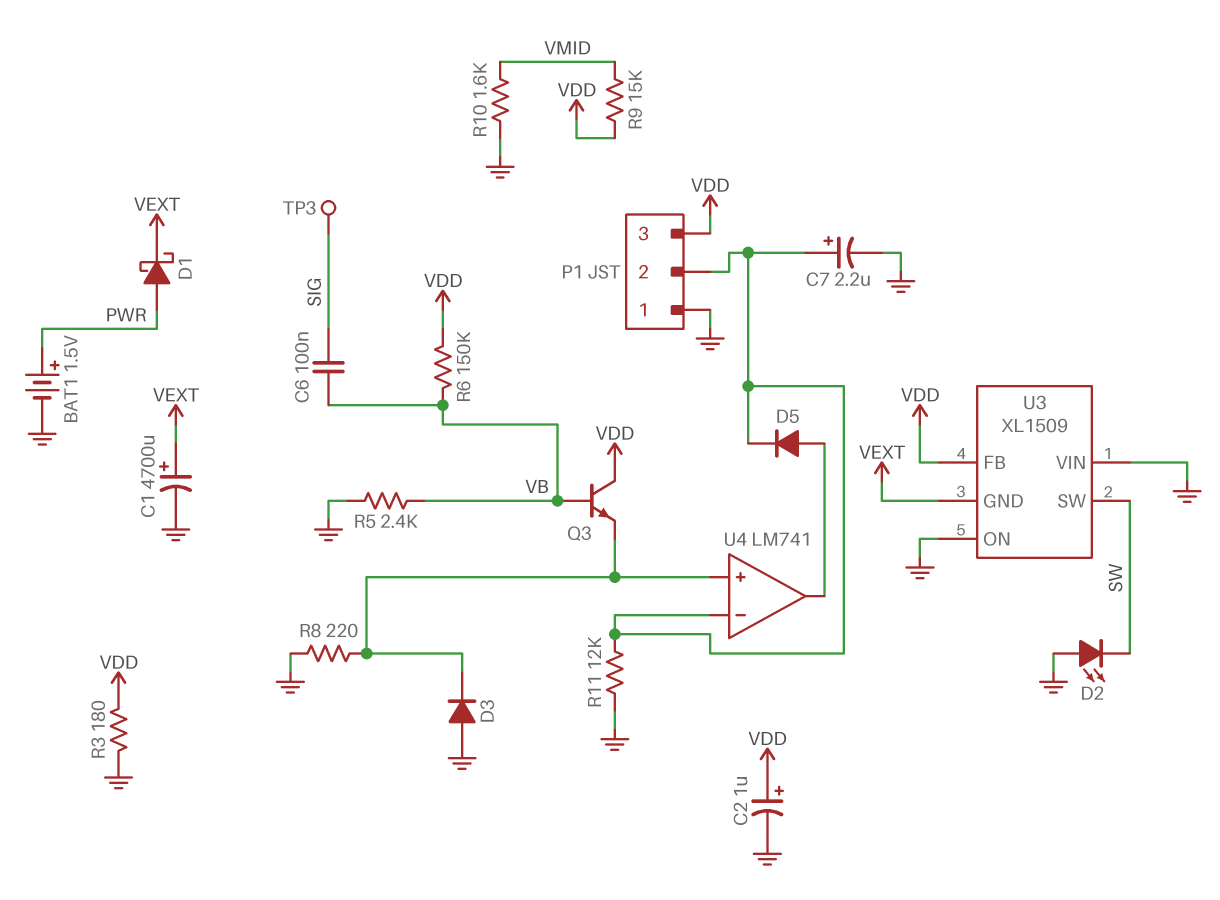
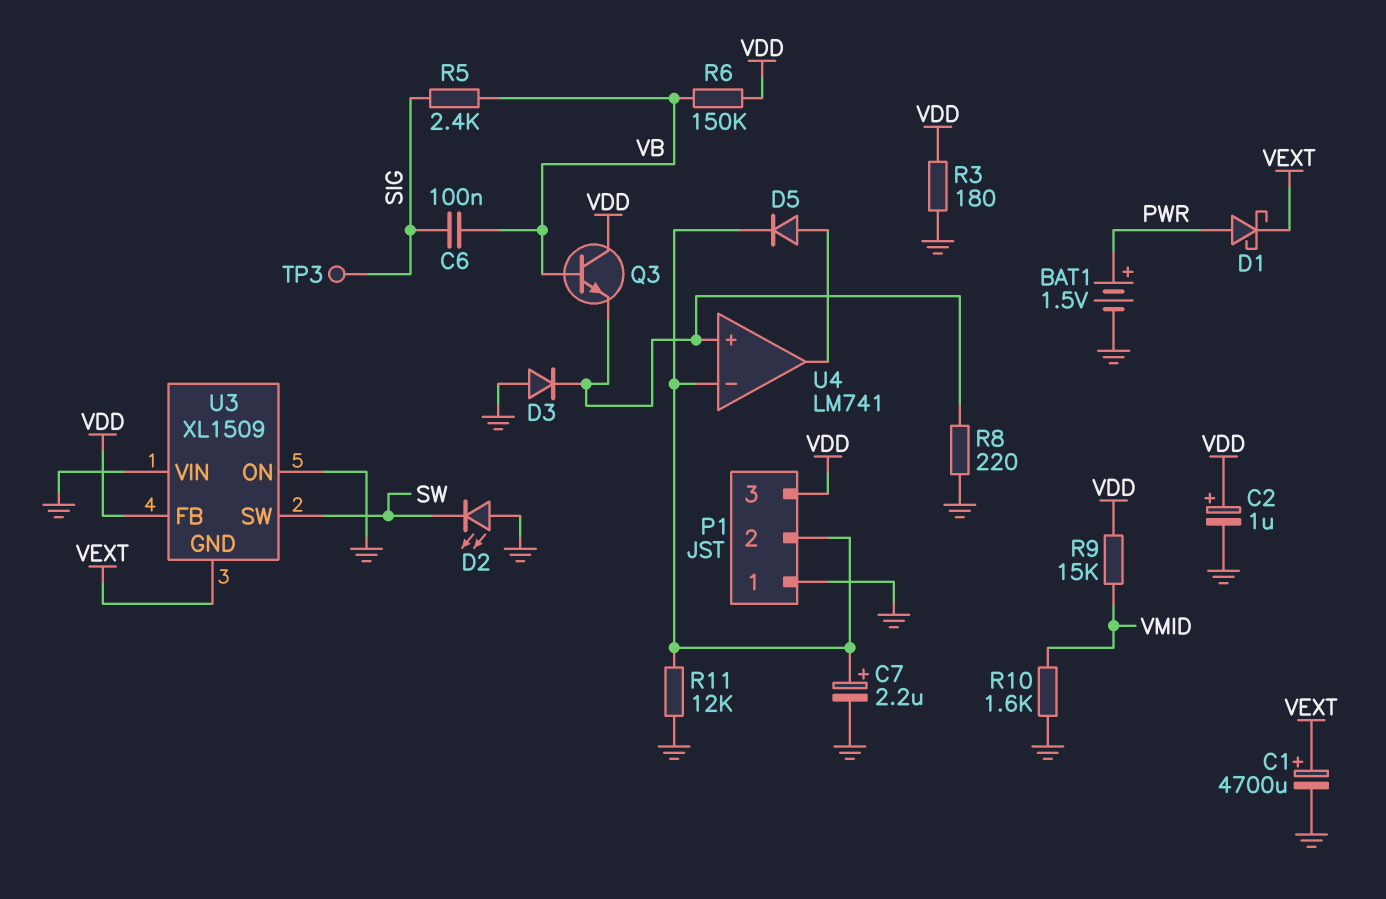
R5: 2.4k (GND, VB) -> 2.4k (SIG, VB)

